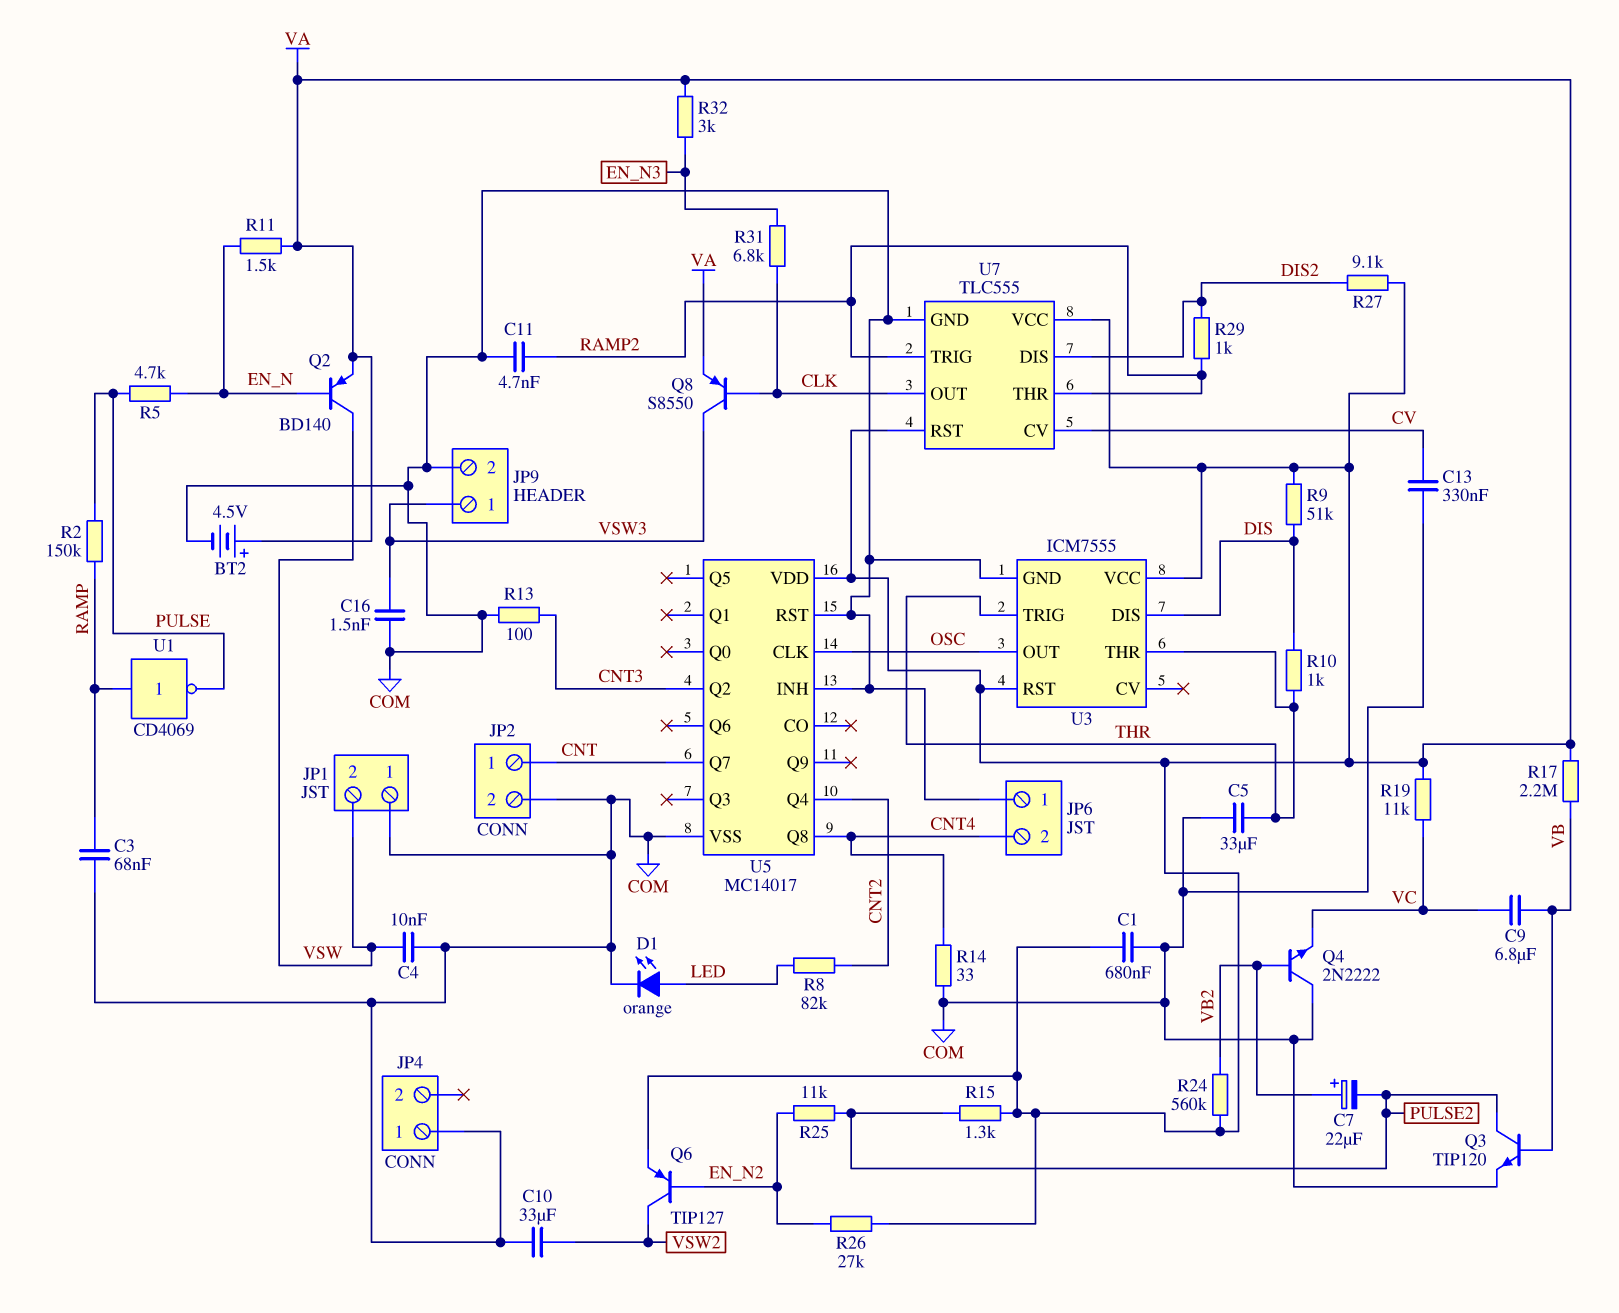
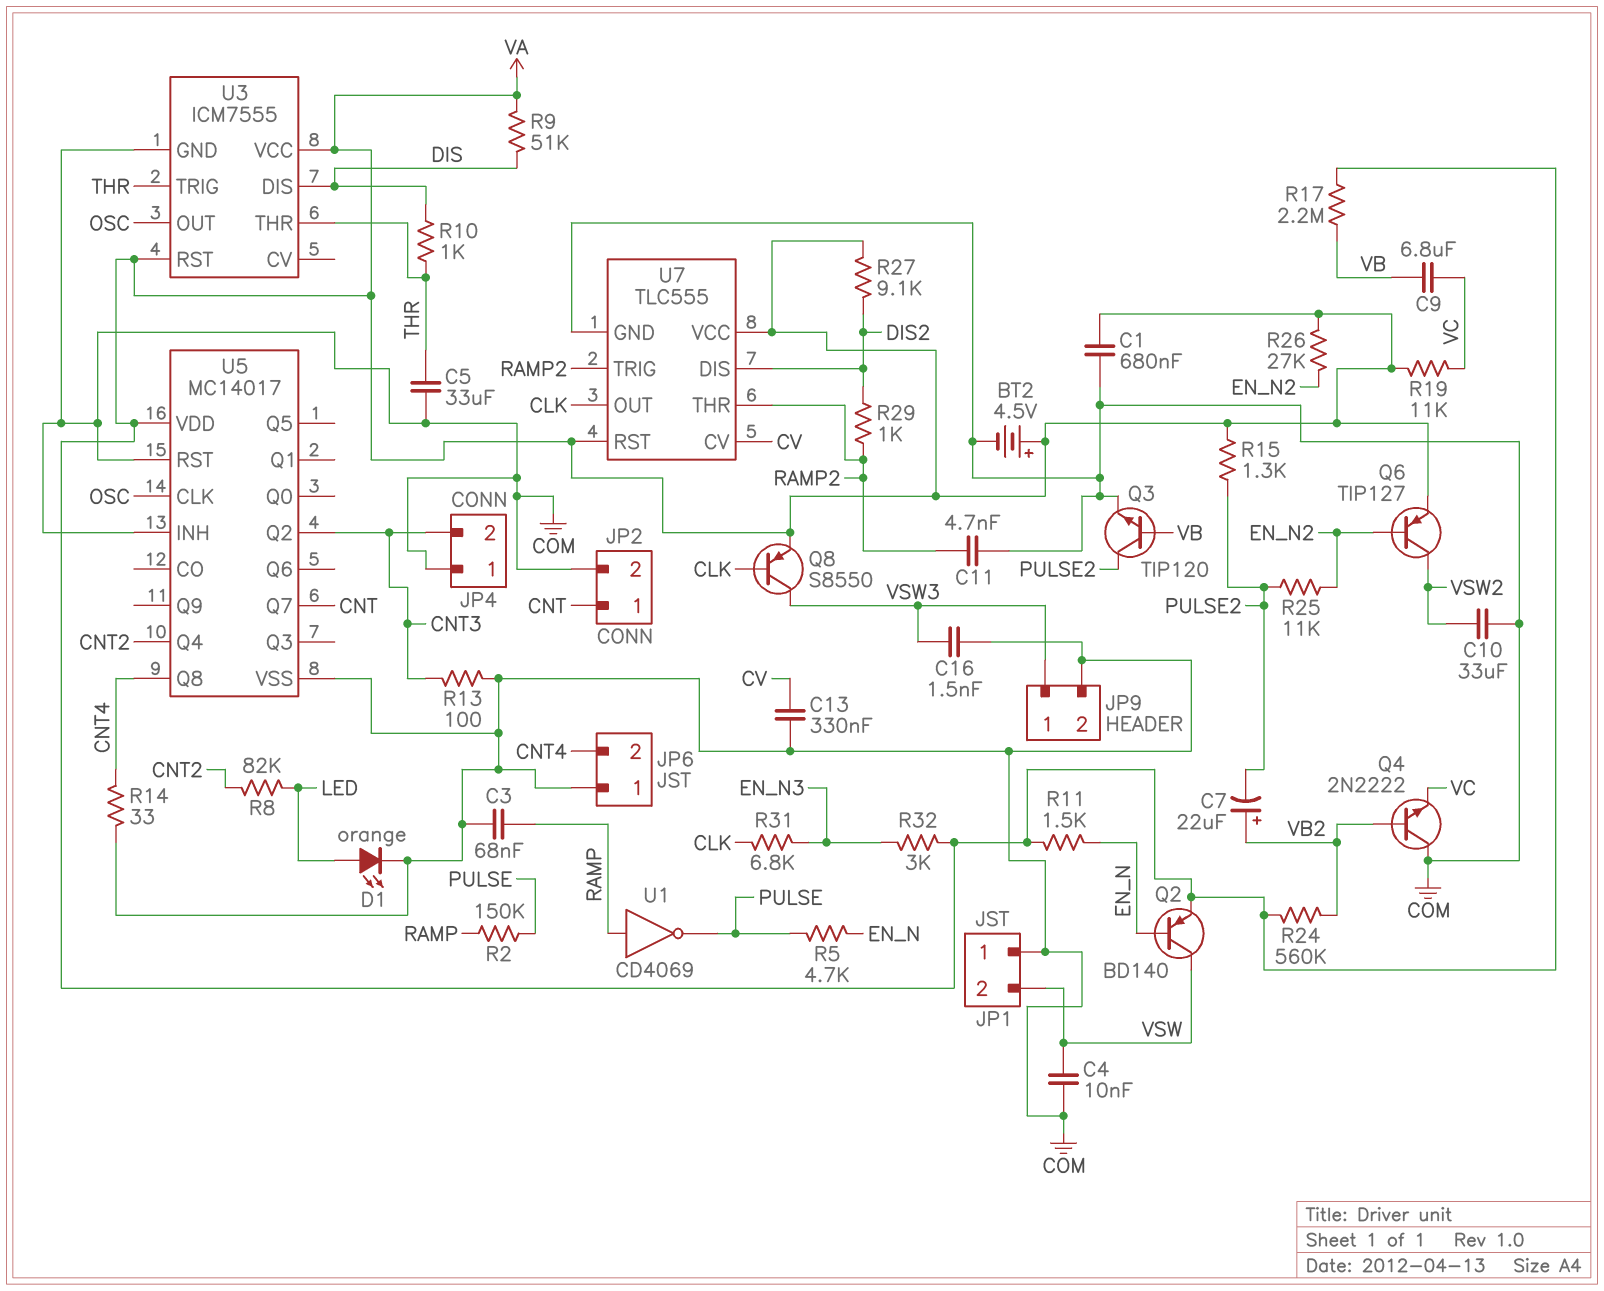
JP4 pin 2: none -> CNT3

